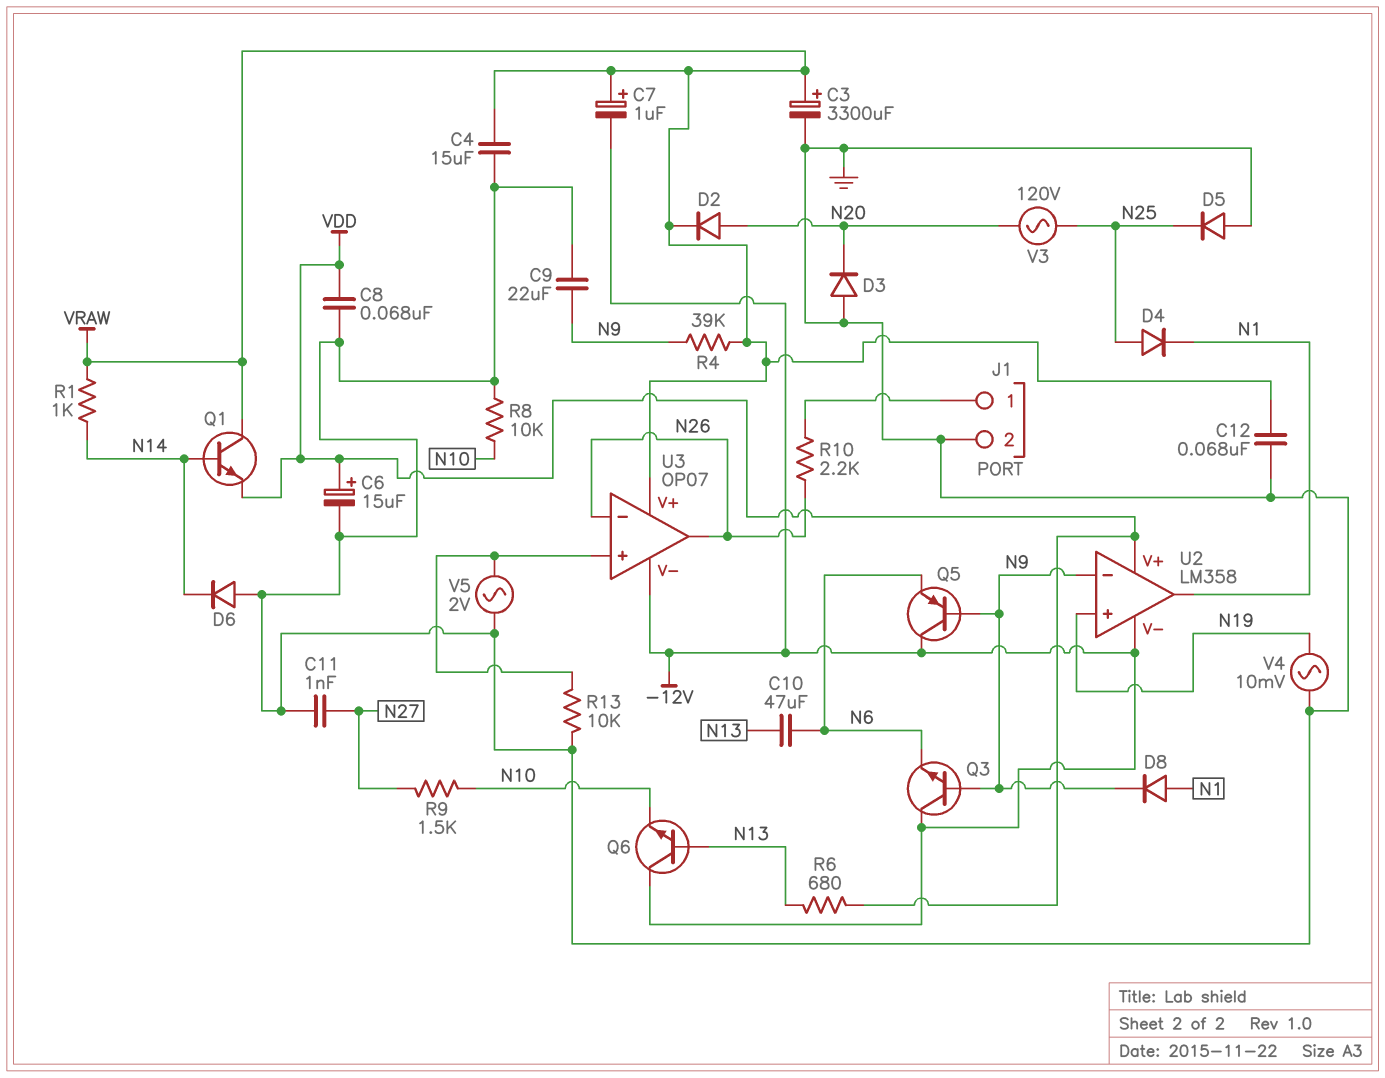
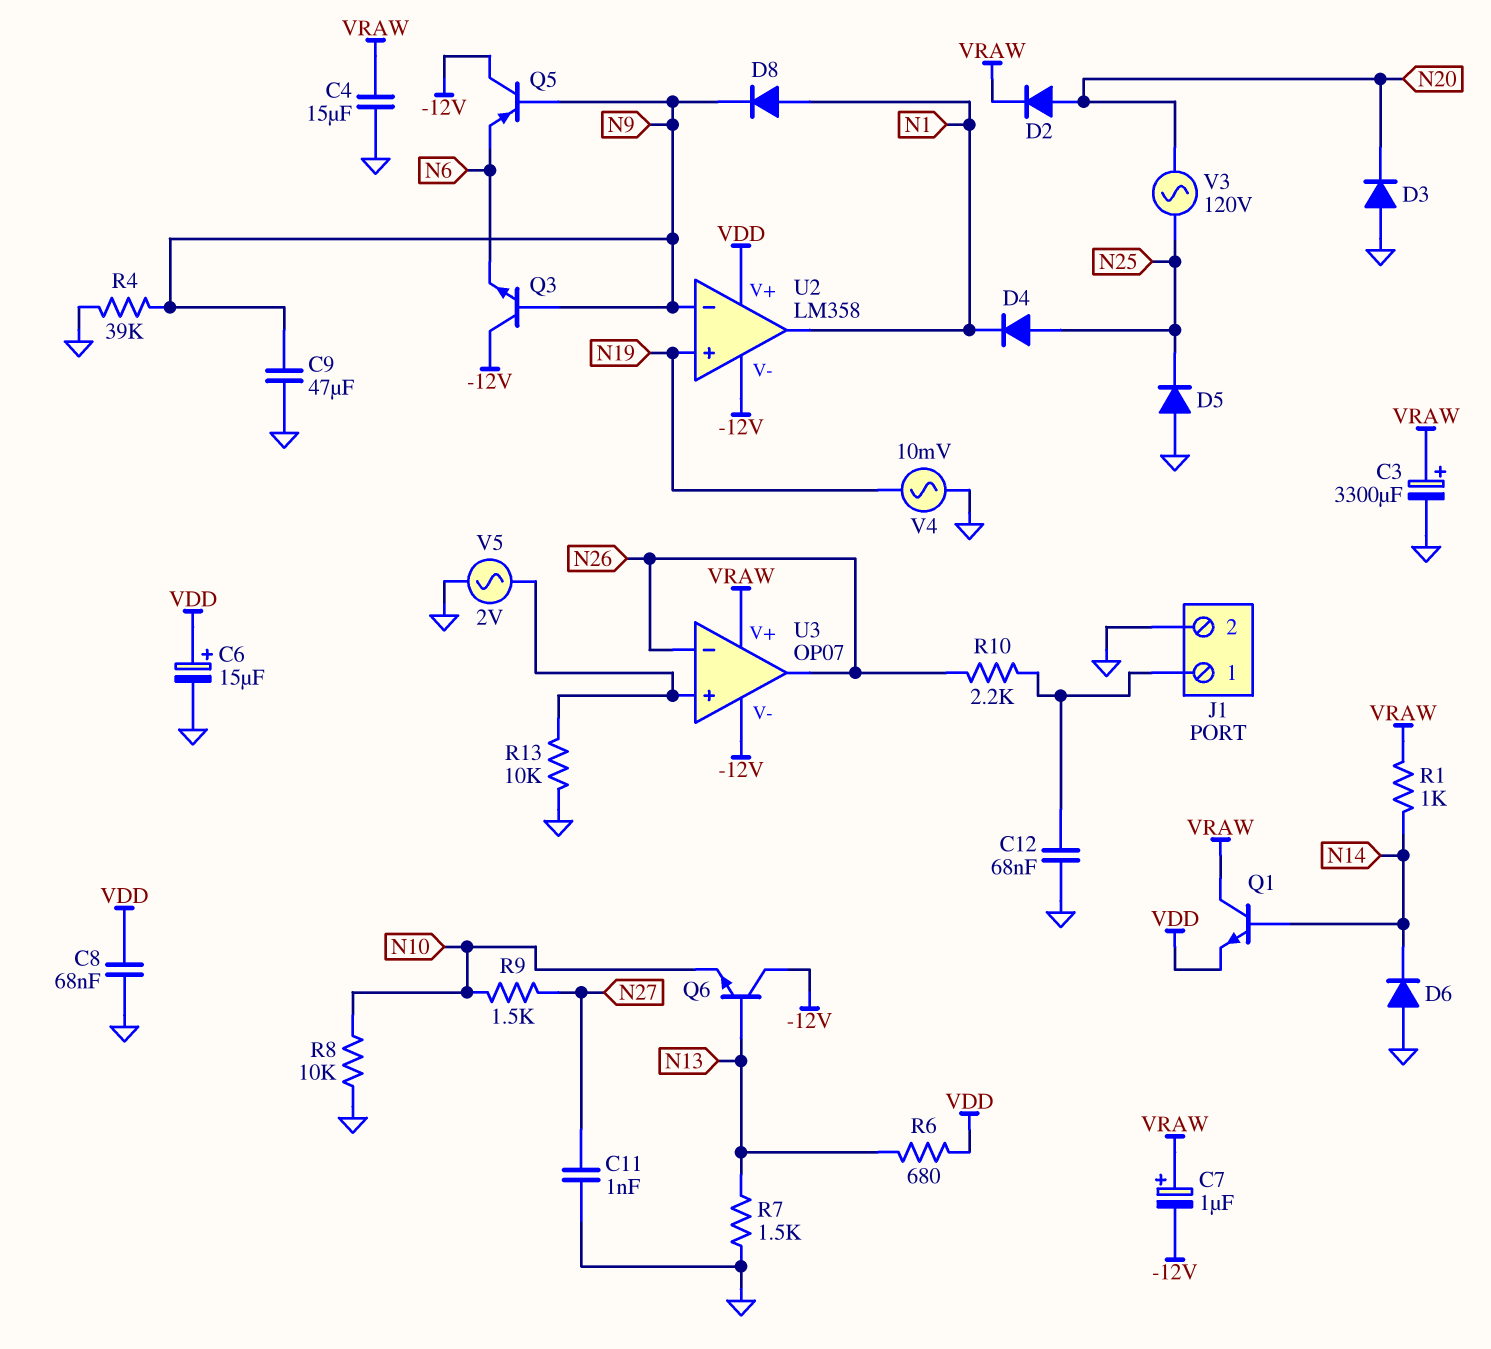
C9: 22uF (GND, N9) -> 47uF (GND, N9)
C10: 47uF (N6, N13) -> none
C12: 68nF (GND, VRAW) -> 68nF (GND, J1/1)
R4: 39k (N9, VRAW) -> 39k (GND, N9)
R7: none -> 1.5k (GND, N13)

